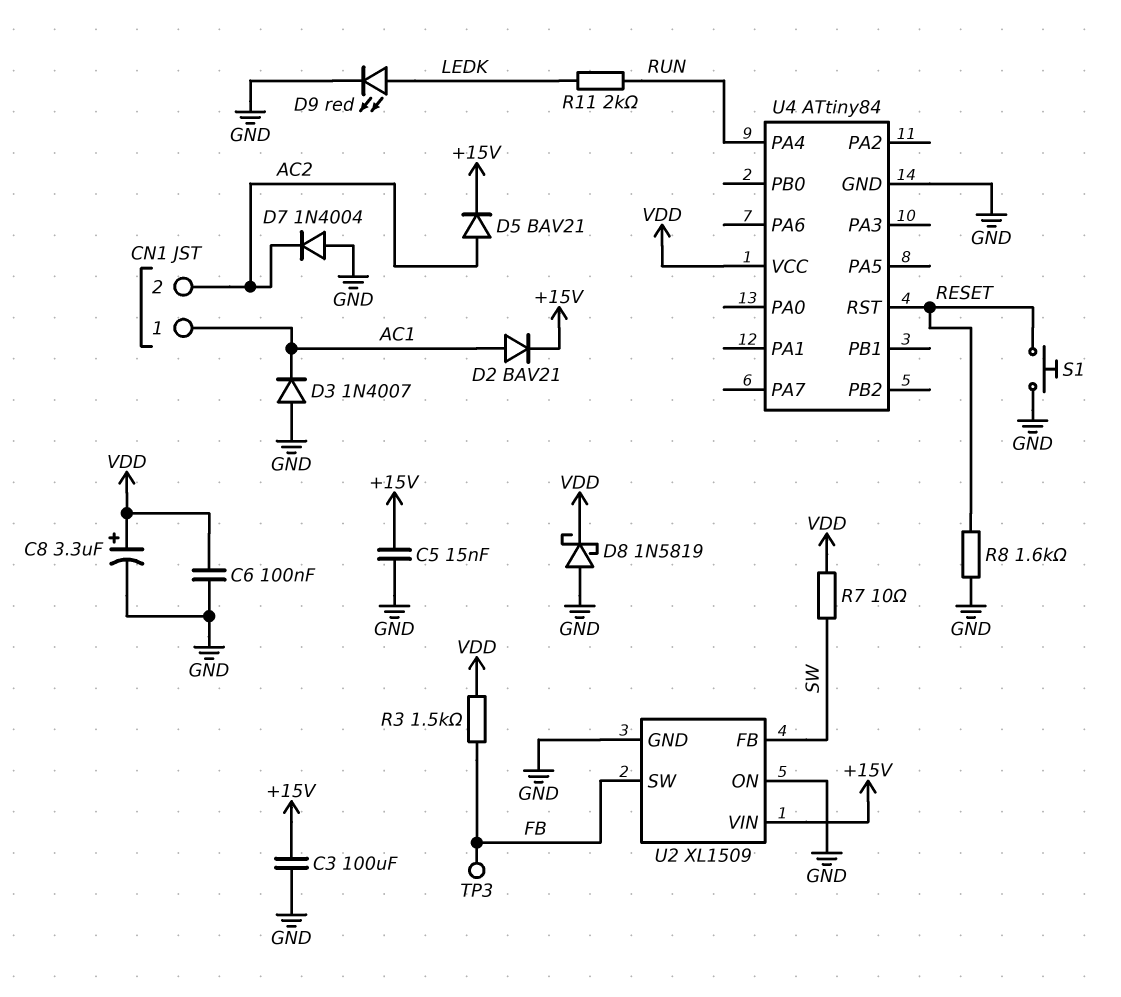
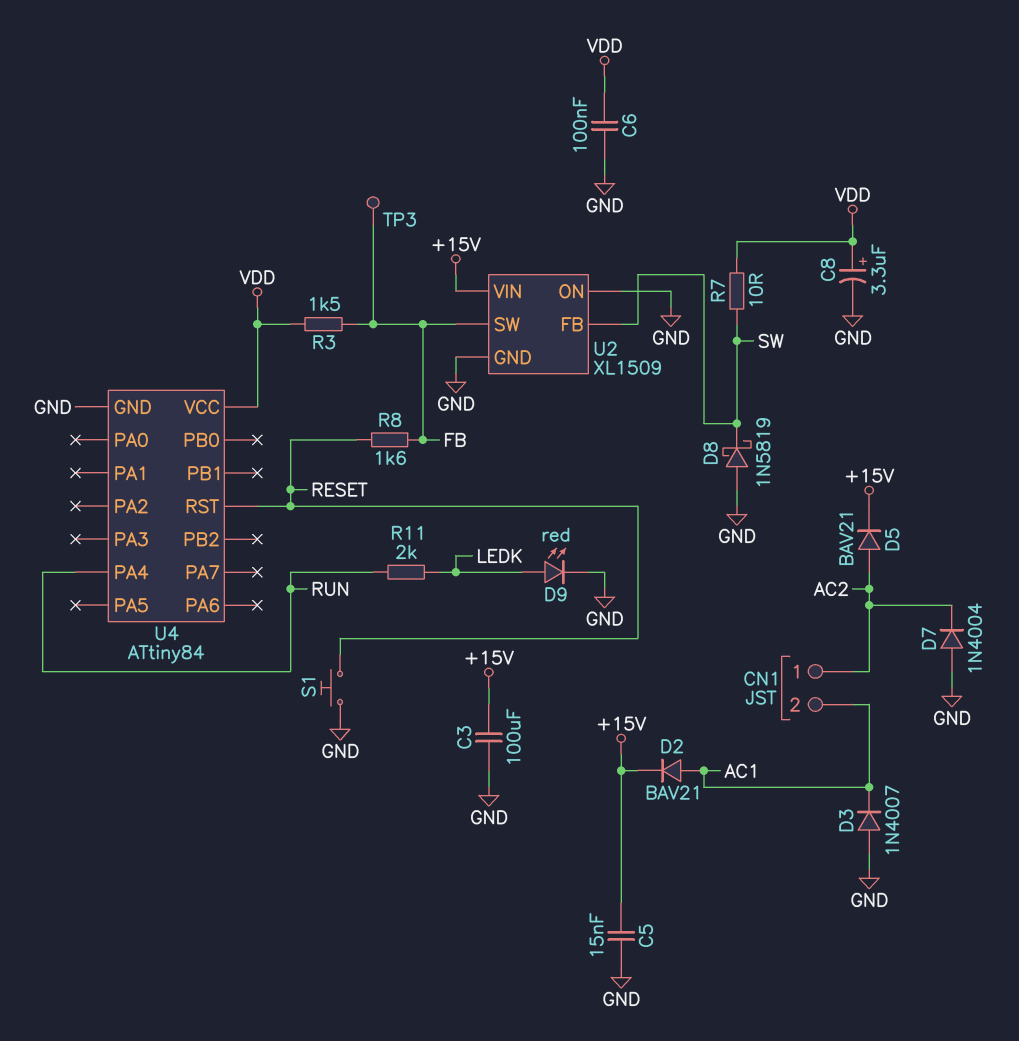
CN1 pin 1: AC1 -> AC2
CN1 pin 2: AC2 -> AC1
D8: schottky 1N5819 (A GND, K VDD) -> schottky 1N5819 (A GND, K SW)
R8: 1.6k (GND, RESET) -> 1.6k (FB, RESET)

